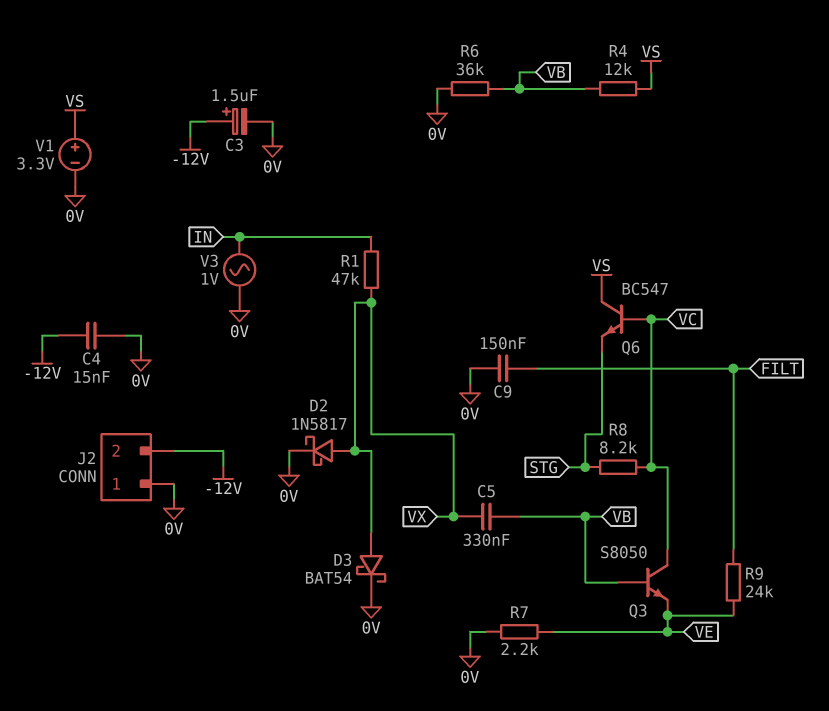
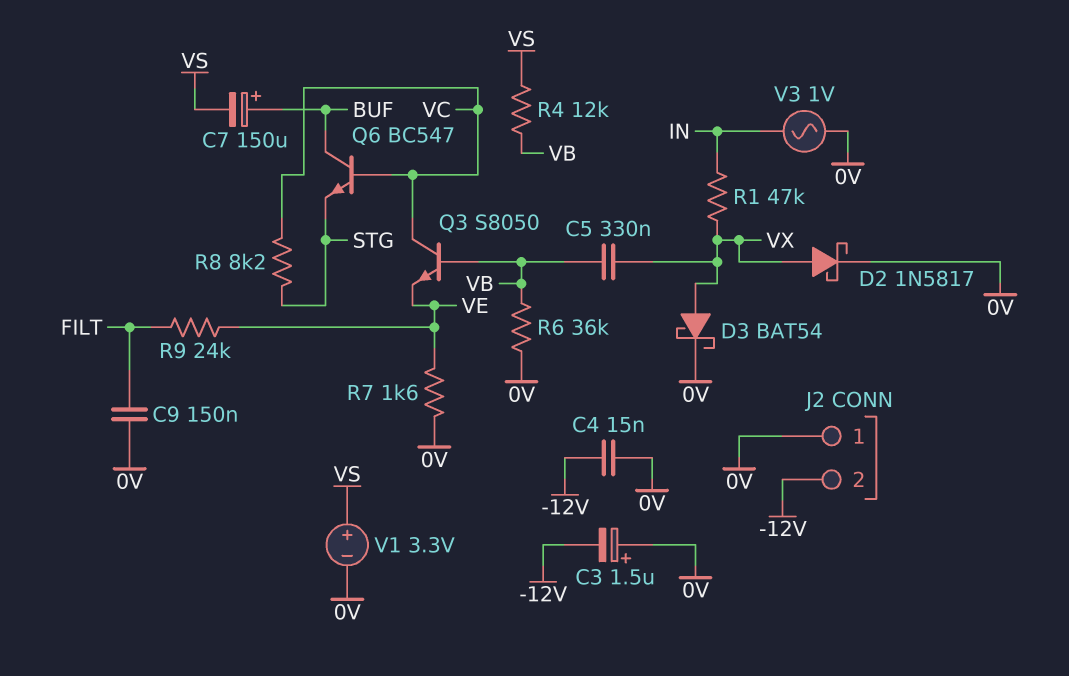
C3: 1.5uF (plus -12V, minus 0V) -> 1.5uF (plus 0V, minus -12V)
C7: none -> 150uF (plus BUF, minus VS)
Q6: NPN BC547 (B VC, C VS, E STG) -> NPN BC547 (B VC, C BUF, E STG)
R7: 2.2k (0V, VE) -> 1.6k (0V, VE)

